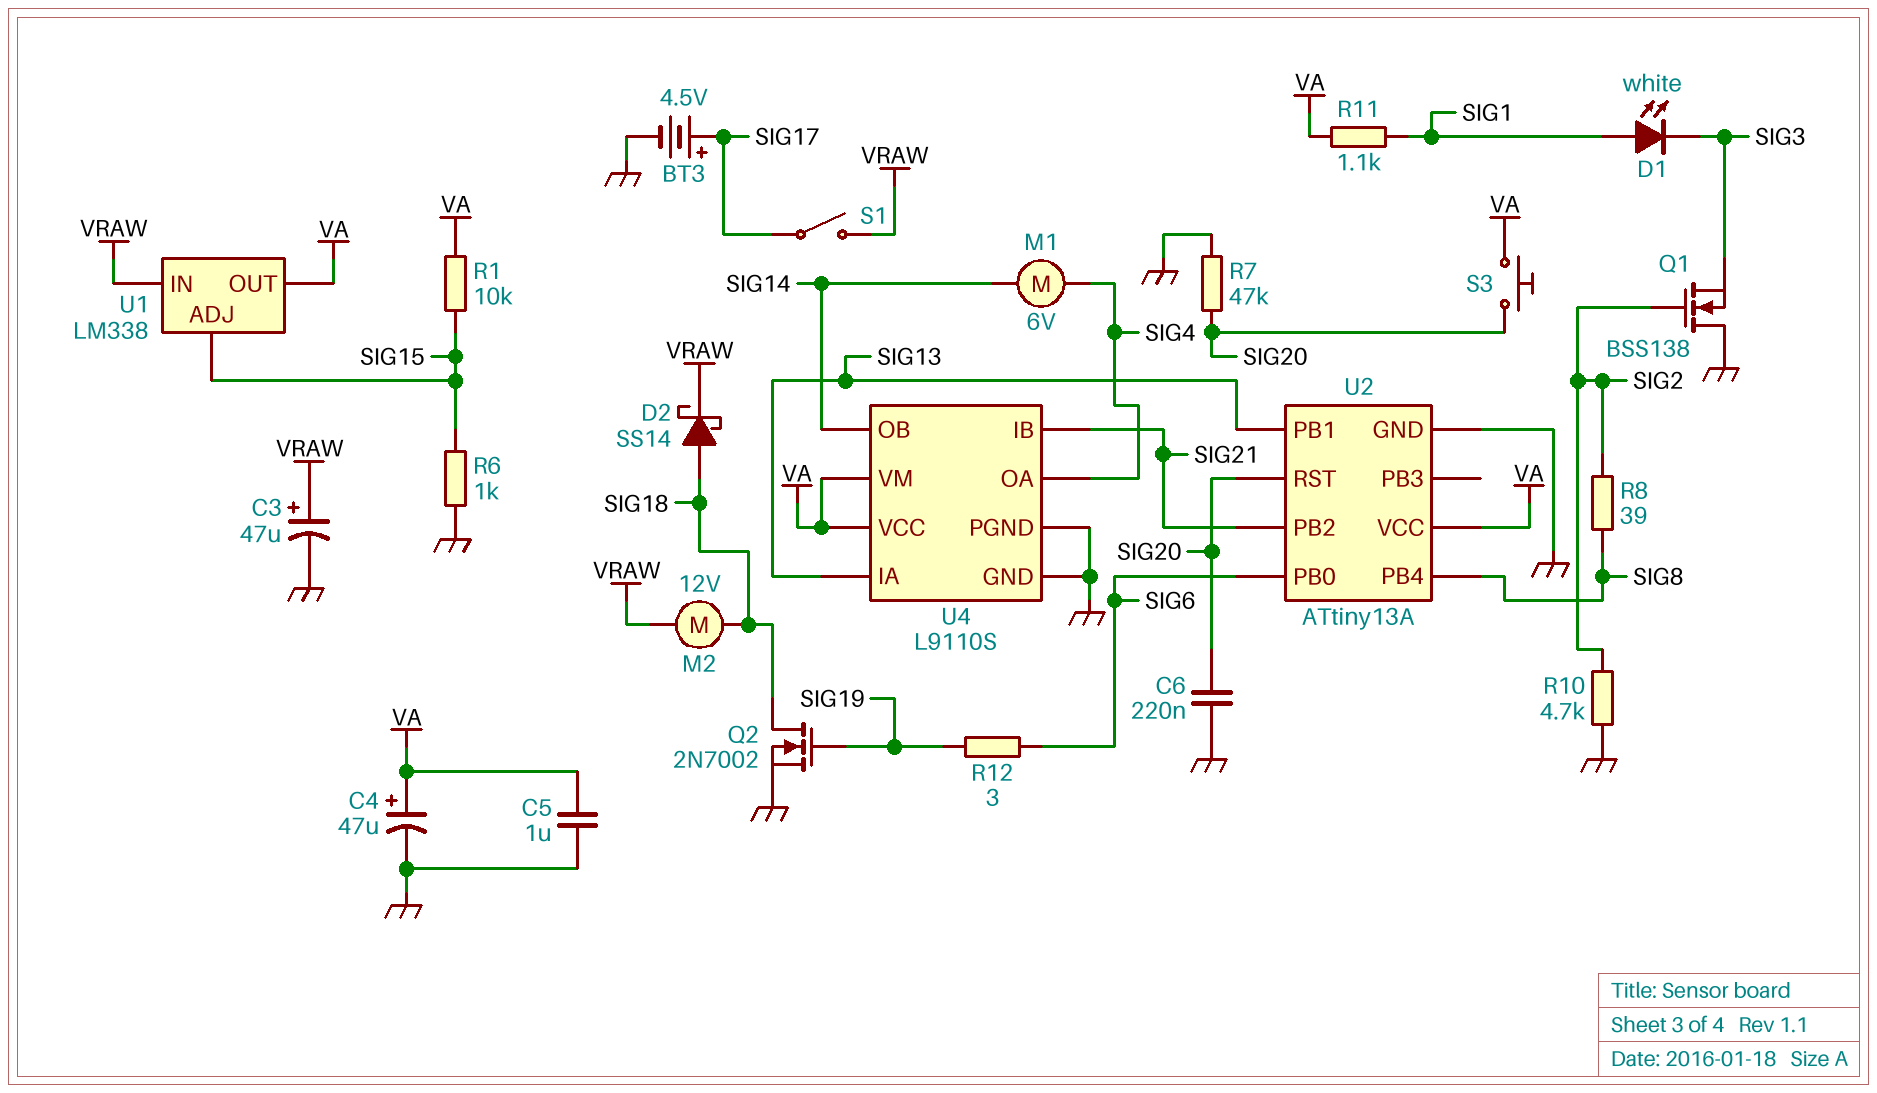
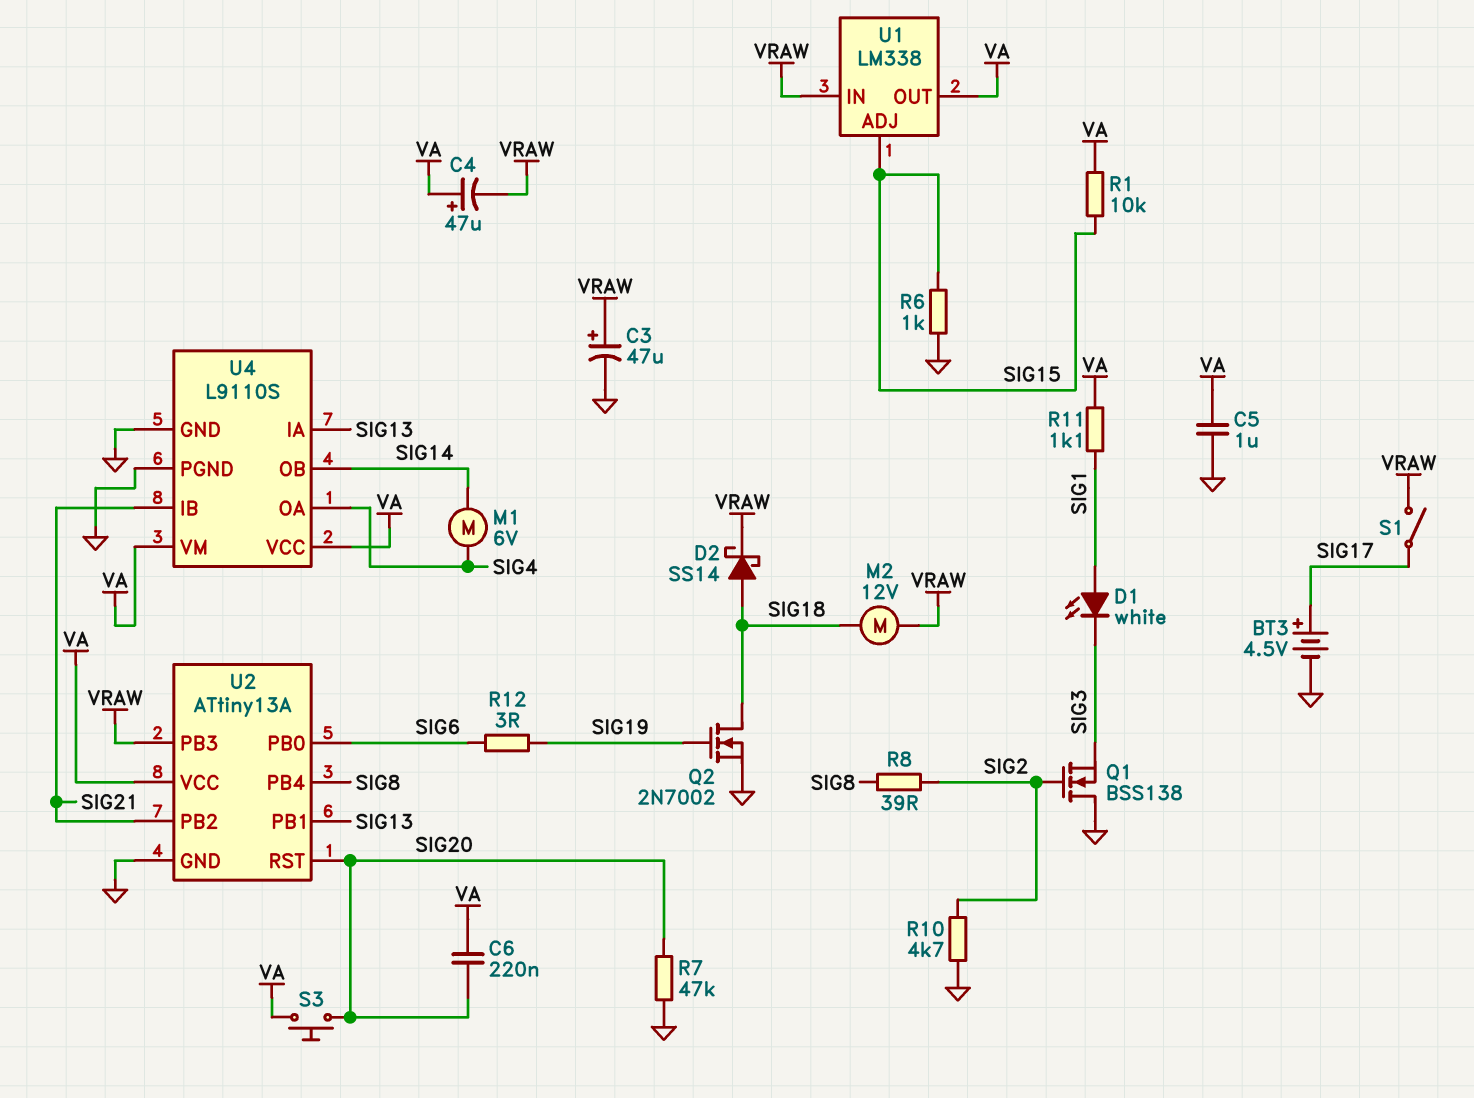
C4: 47uF (plus VA, minus GND) -> 47uF (plus VA, minus VRAW)
C6: 220nF (GND, SIG20) -> 220nF (SIG20, VA)
U2 pin PB3: none -> VRAW

